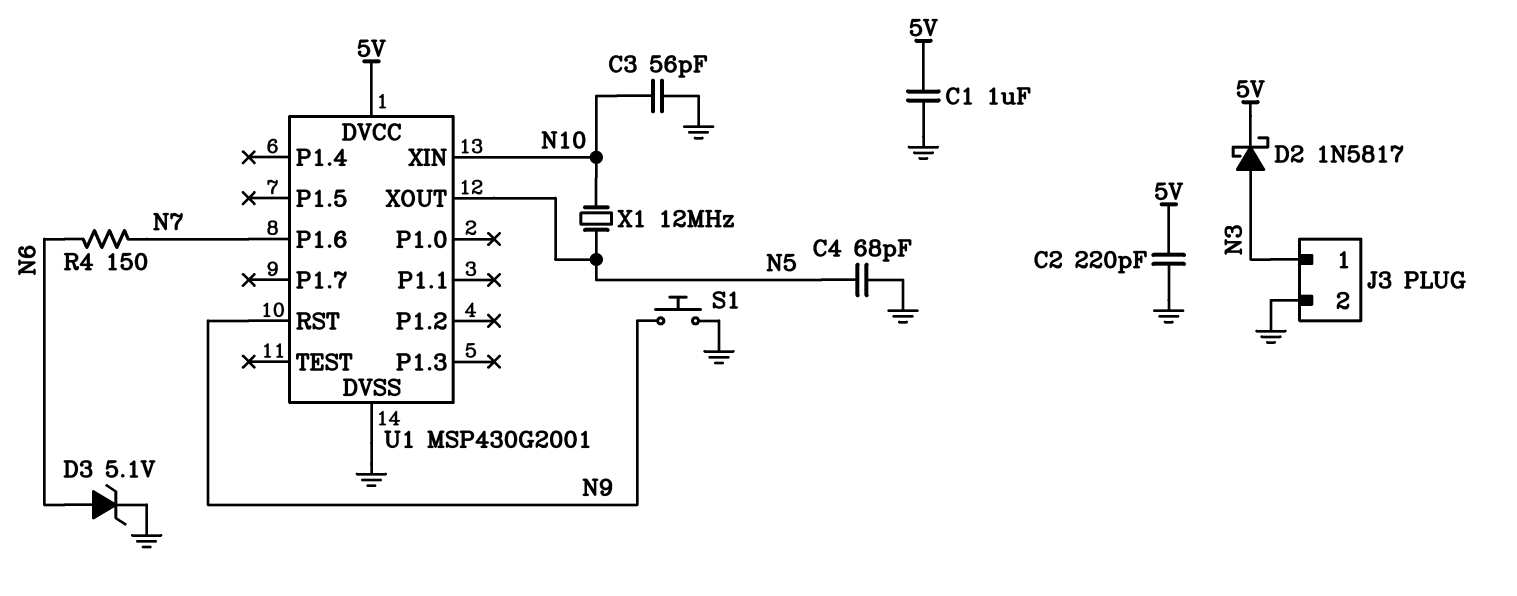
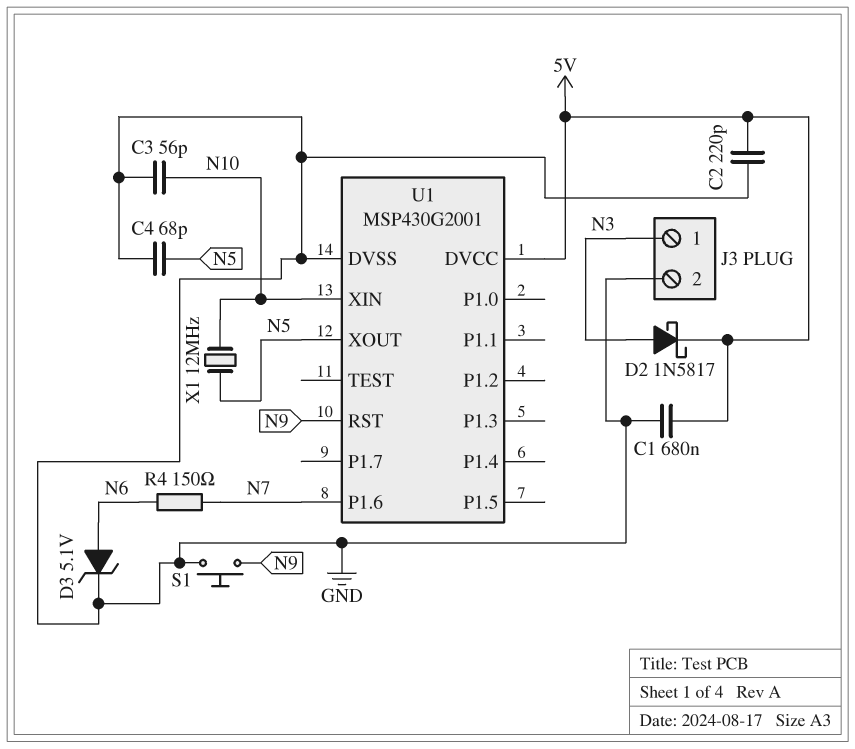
C1: 1uF (5V, GND) -> 680nF (5V, GND)

